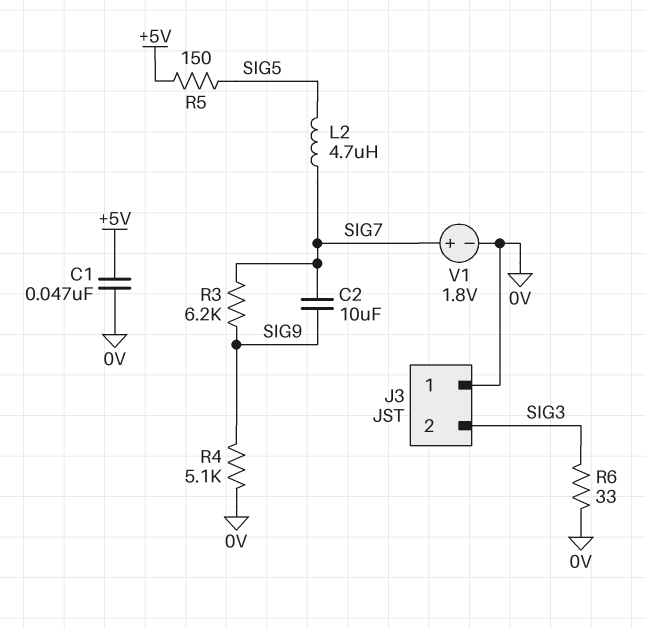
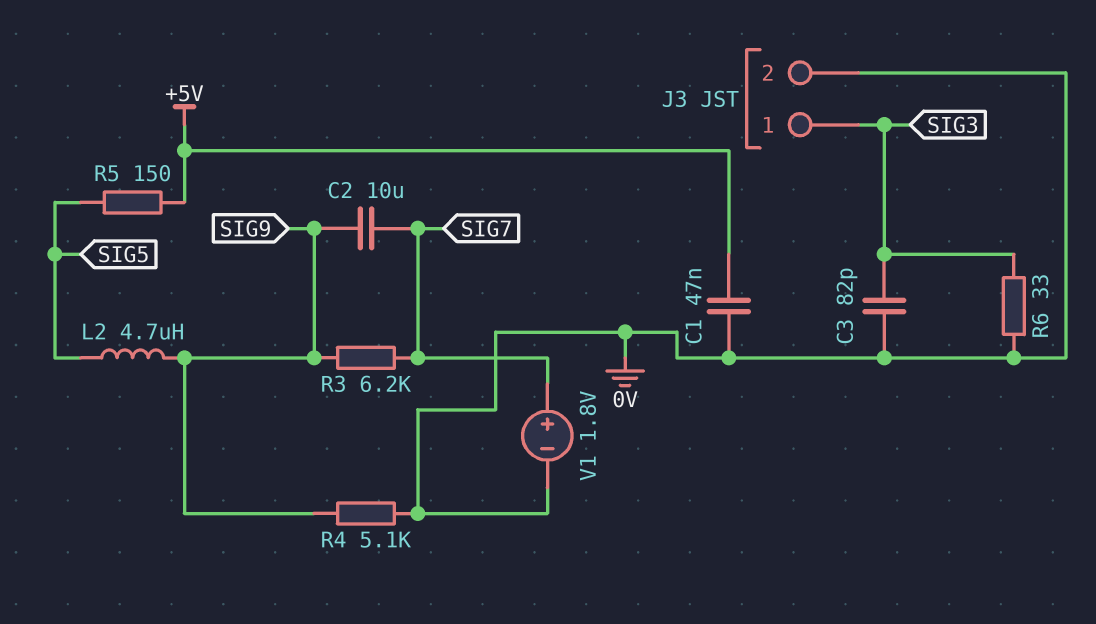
C3: none -> 82pF (0V, SIG3)
J3 pin 1: 0V -> SIG3
J3 pin 2: SIG3 -> 0V
L2: 4.7uH (SIG5, SIG7) -> 4.7uH (SIG5, SIG9)

